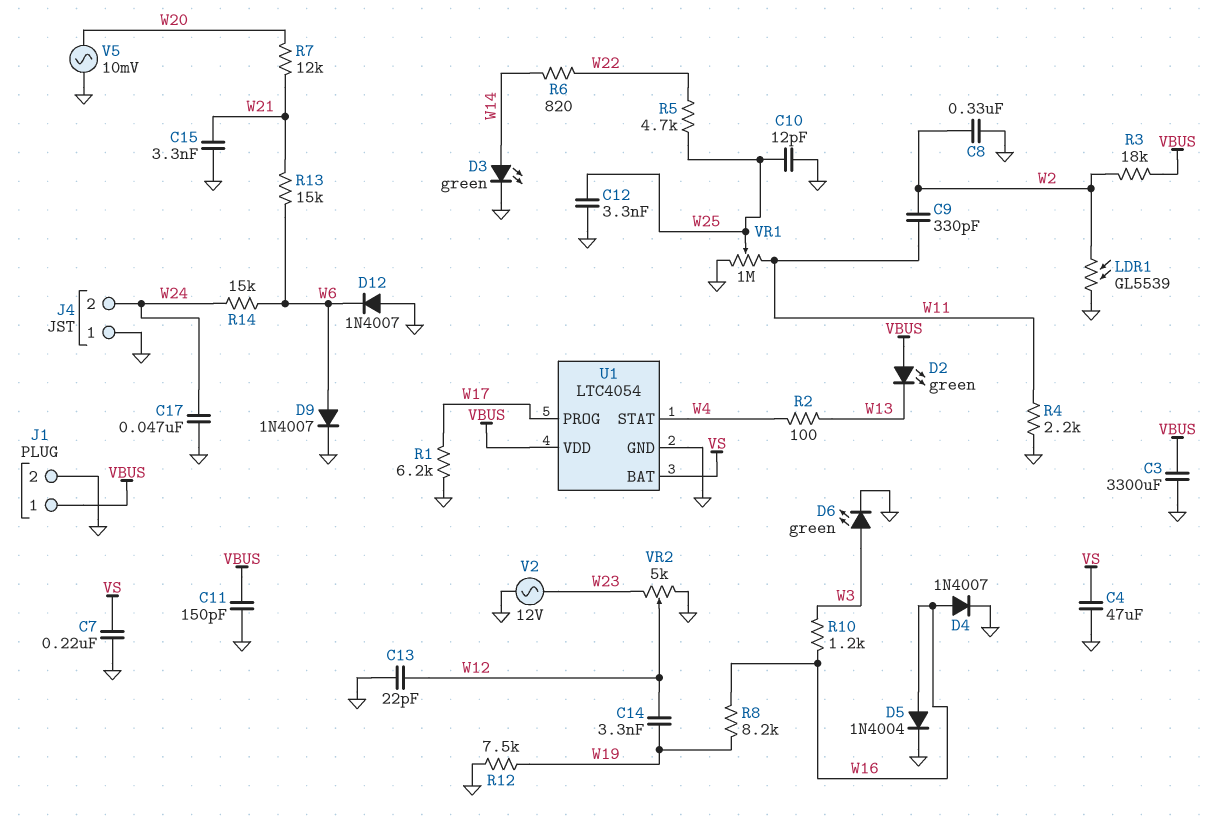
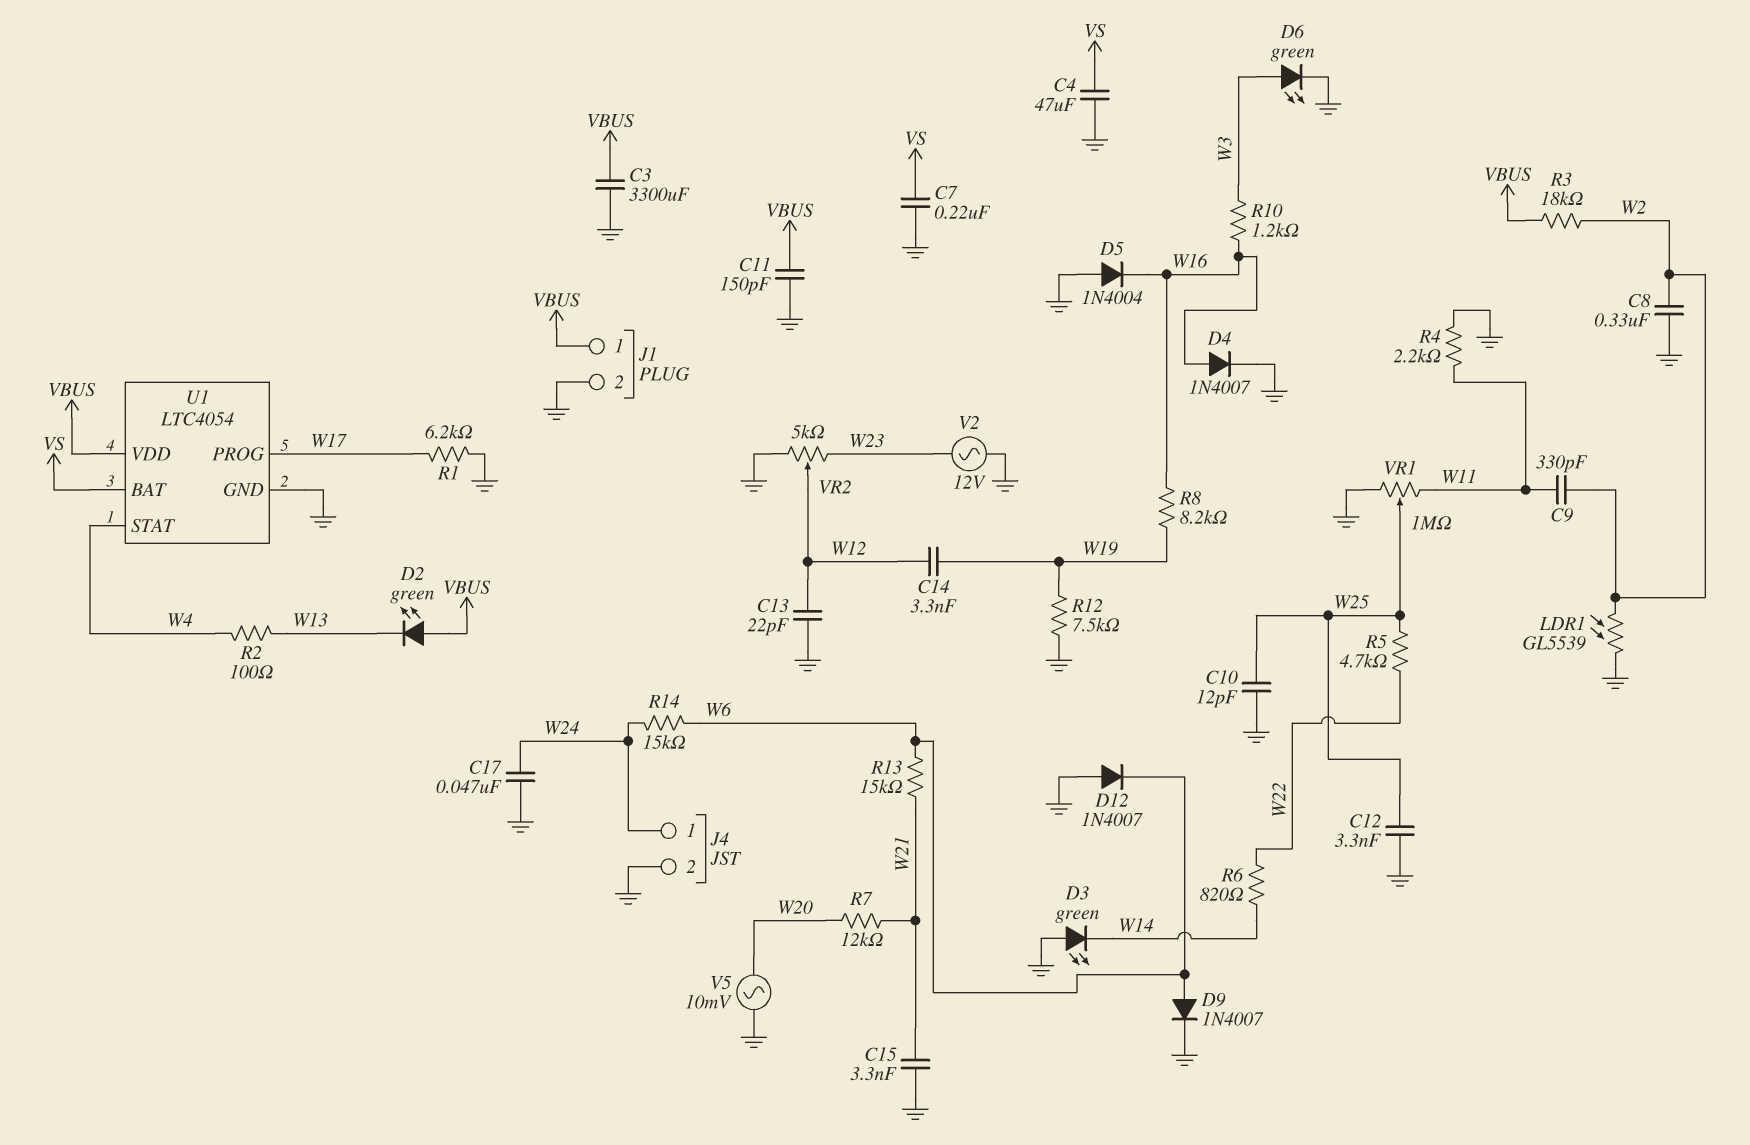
D3: LED green (A W14, K GND) -> LED green (A GND, K W14)
D5: diode 1N4004 (A W16, K GND) -> diode 1N4004 (A GND, K W16)
J4 pin 1: GND -> W24
J4 pin 2: W24 -> GND

